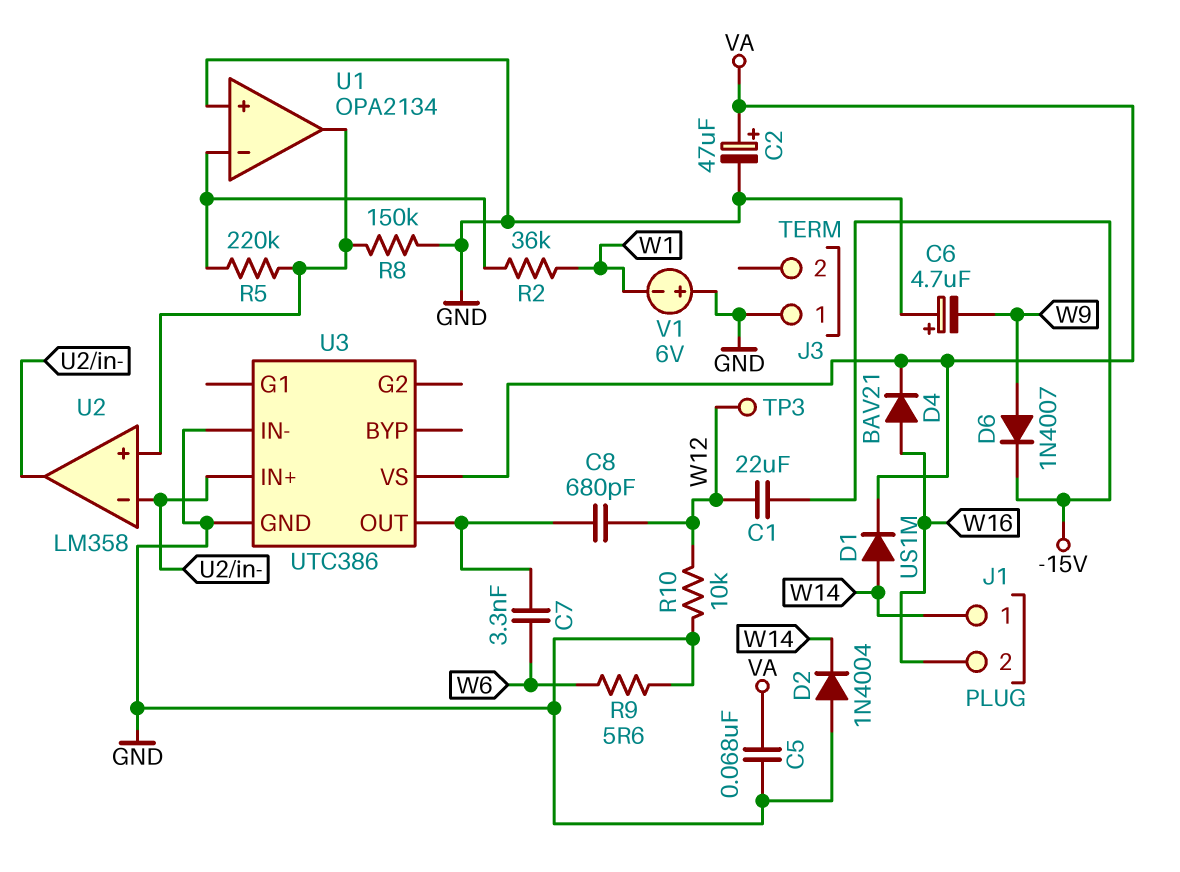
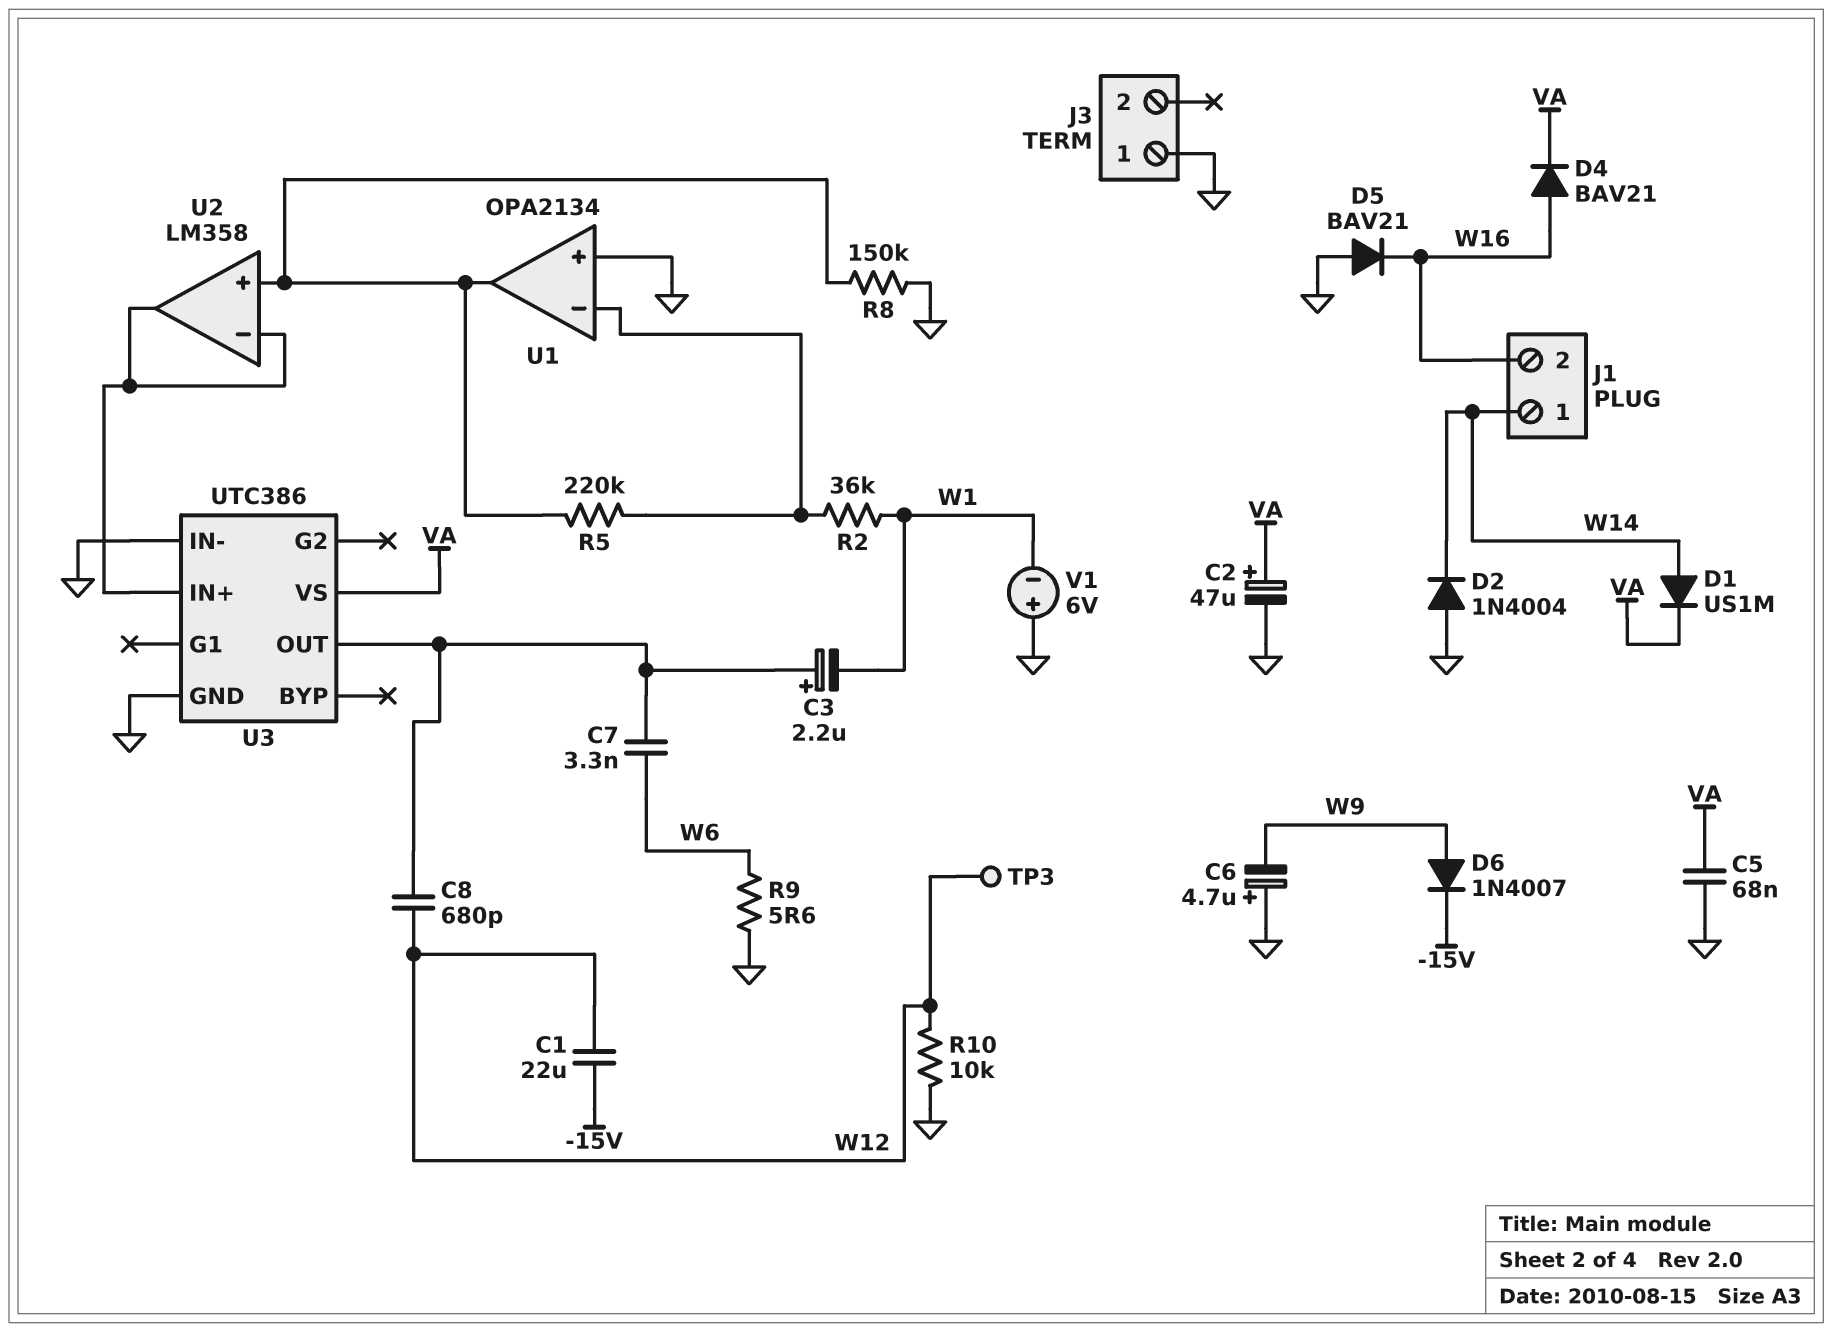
C3: none -> 2.2uF (plus U3/OUT, minus W1)
D5: none -> diode BAV21 (A GND, K W16)

